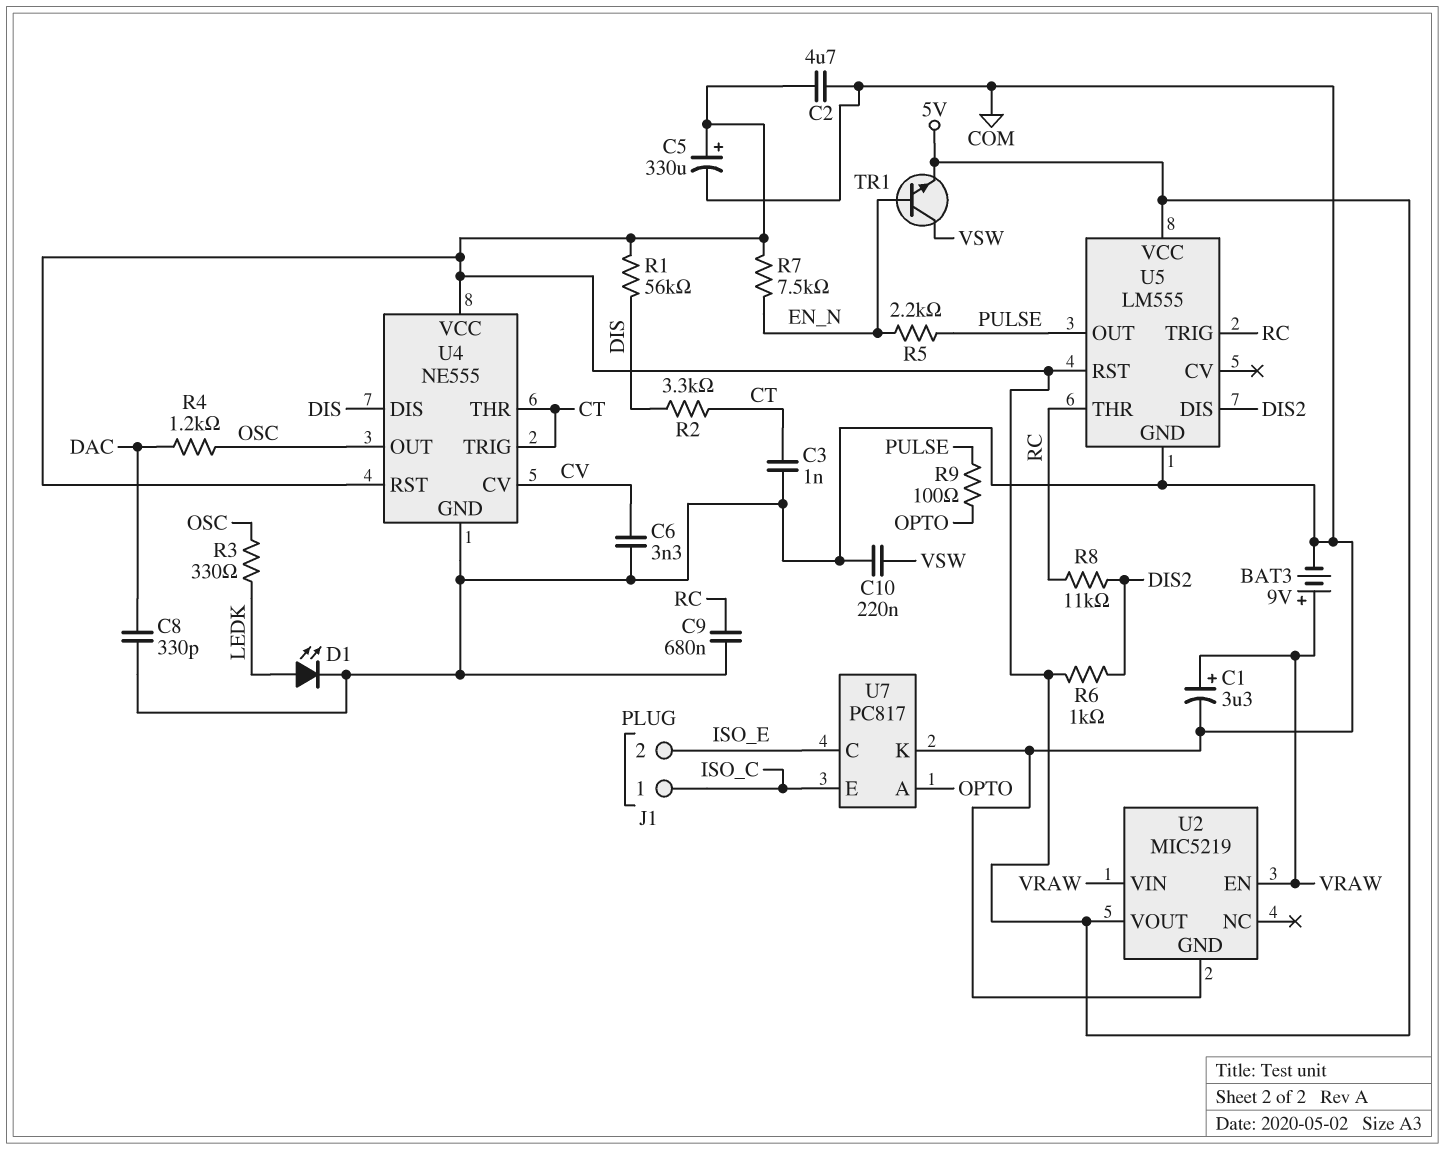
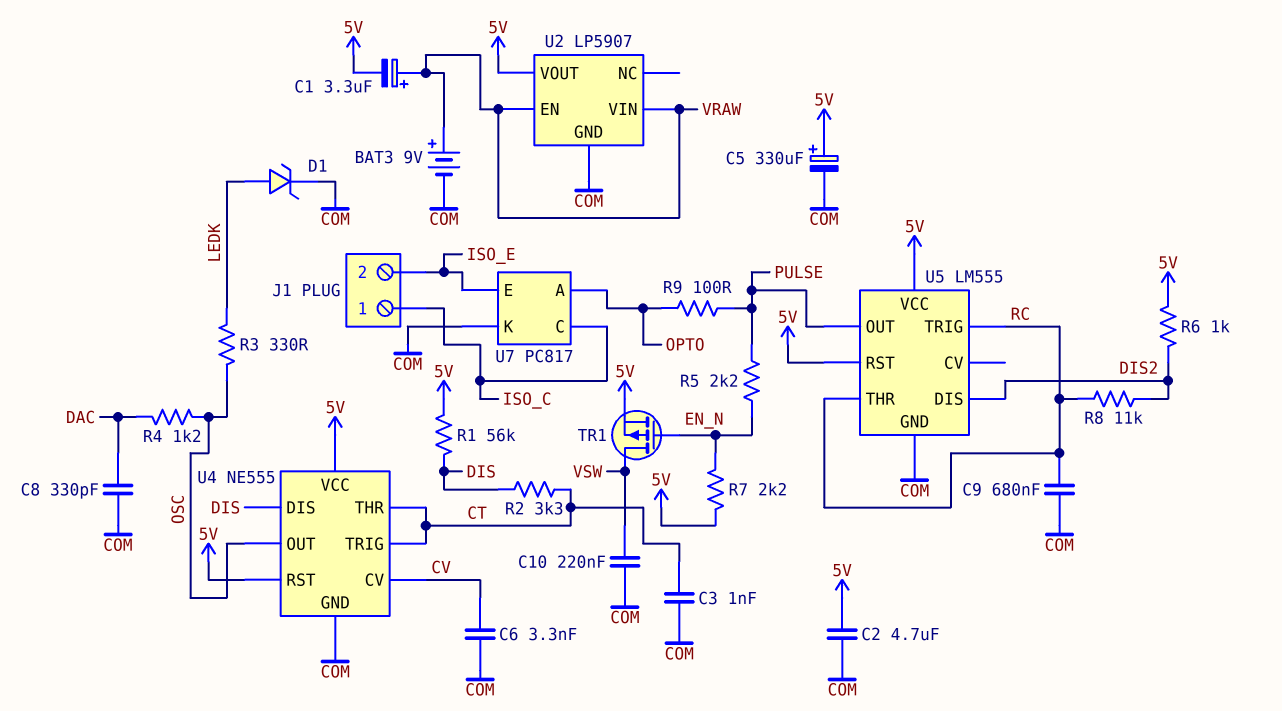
C1: 3.3uF (plus VRAW, minus COM) -> 3.3uF (plus VRAW, minus 5V)
D1: LED (A LEDK, K COM) -> zener (A LEDK, K COM)
R7: 7.5k (5V, EN_N) -> 2.2k (5V, EN_N)
TR1: NPN (B EN_N, C VSW, E 5V) -> PMOS (G EN_N, D VSW, S 5V)
U2: MIC5219 -> LP5907
U7 pin C: ISO_E -> ISO_C
U7 pin E: ISO_C -> ISO_E

